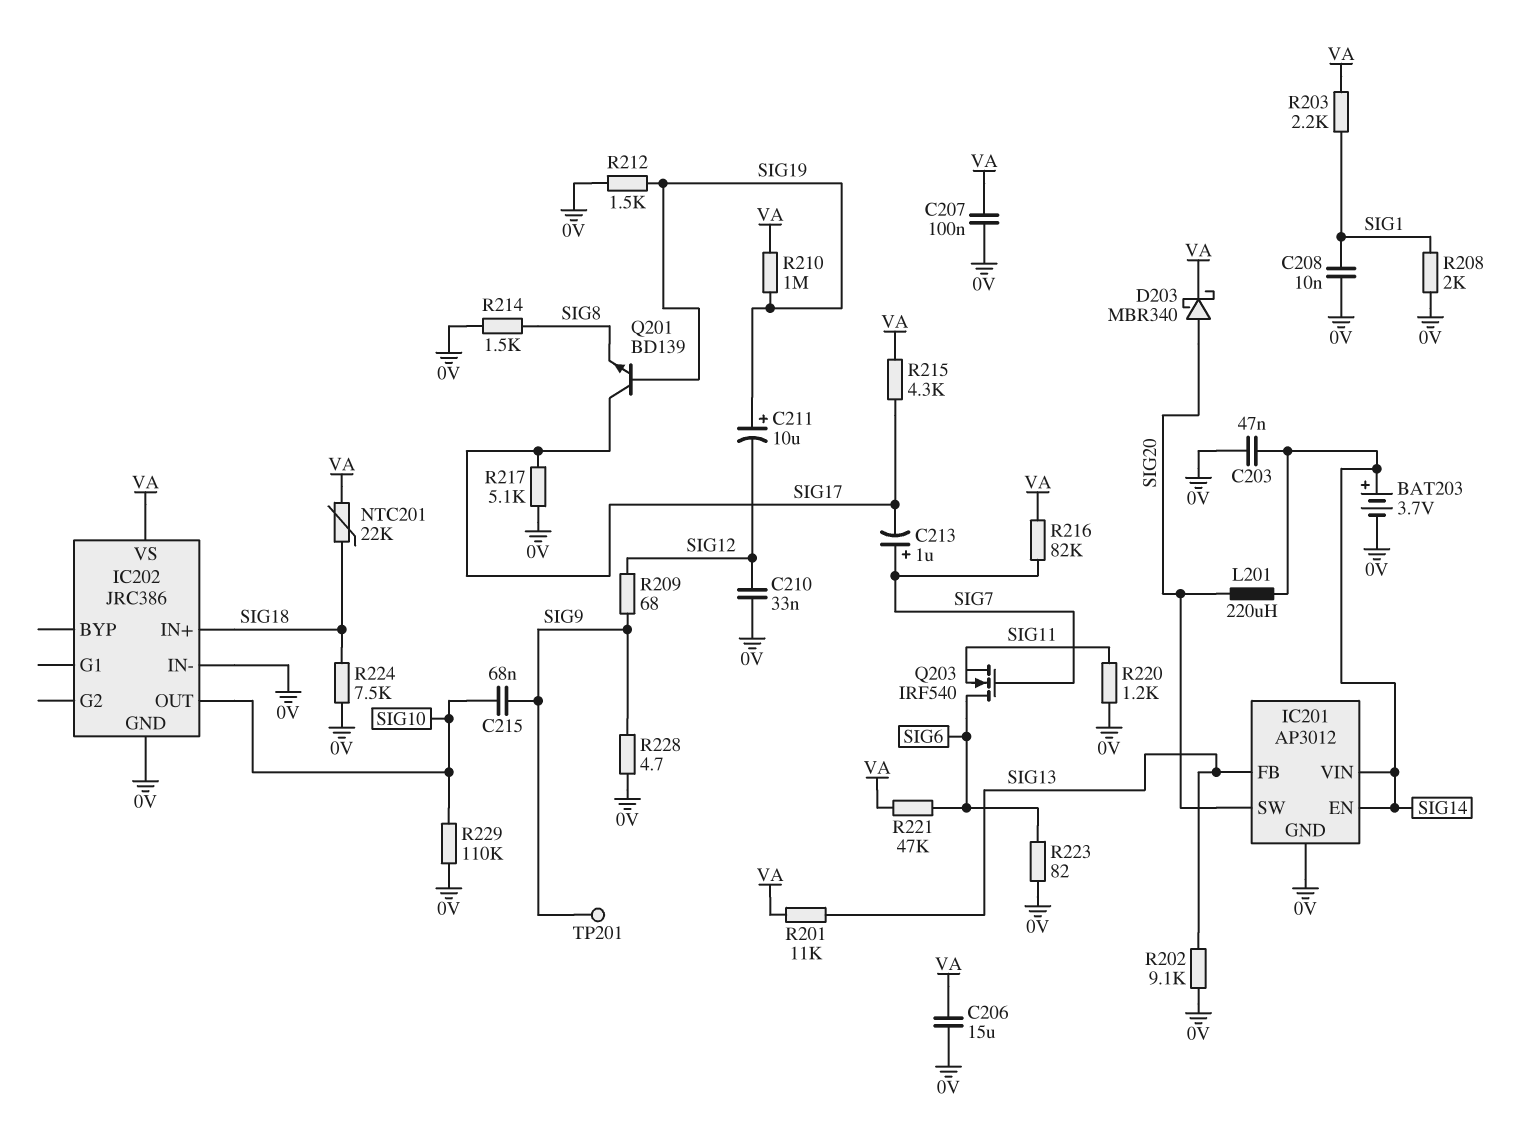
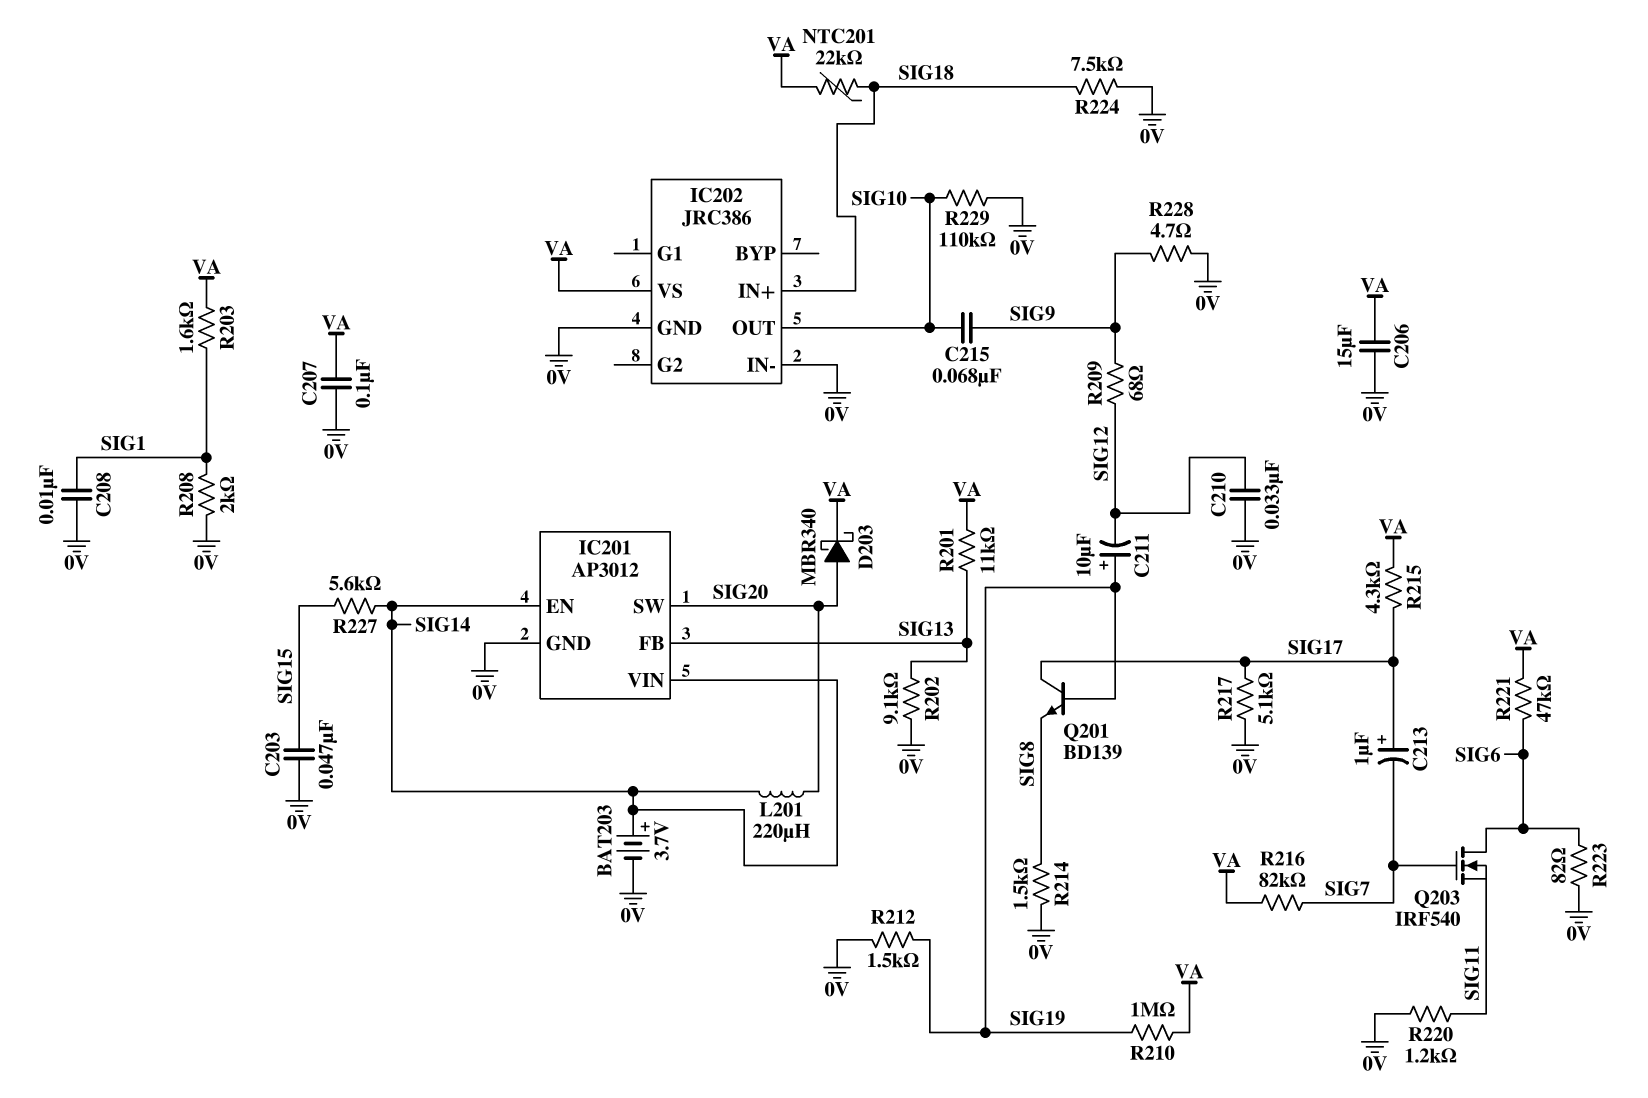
C203: 47nF (0V, SIG14) -> 47nF (0V, SIG15)
C213: 1uF (plus SIG7, minus SIG17) -> 1uF (plus SIG17, minus SIG7)
R203: 2.2k (SIG1, VA) -> 1.6k (SIG1, VA)
R227: none -> 5.6k (SIG14, SIG15)
TP201: test point (SIG9) -> none

